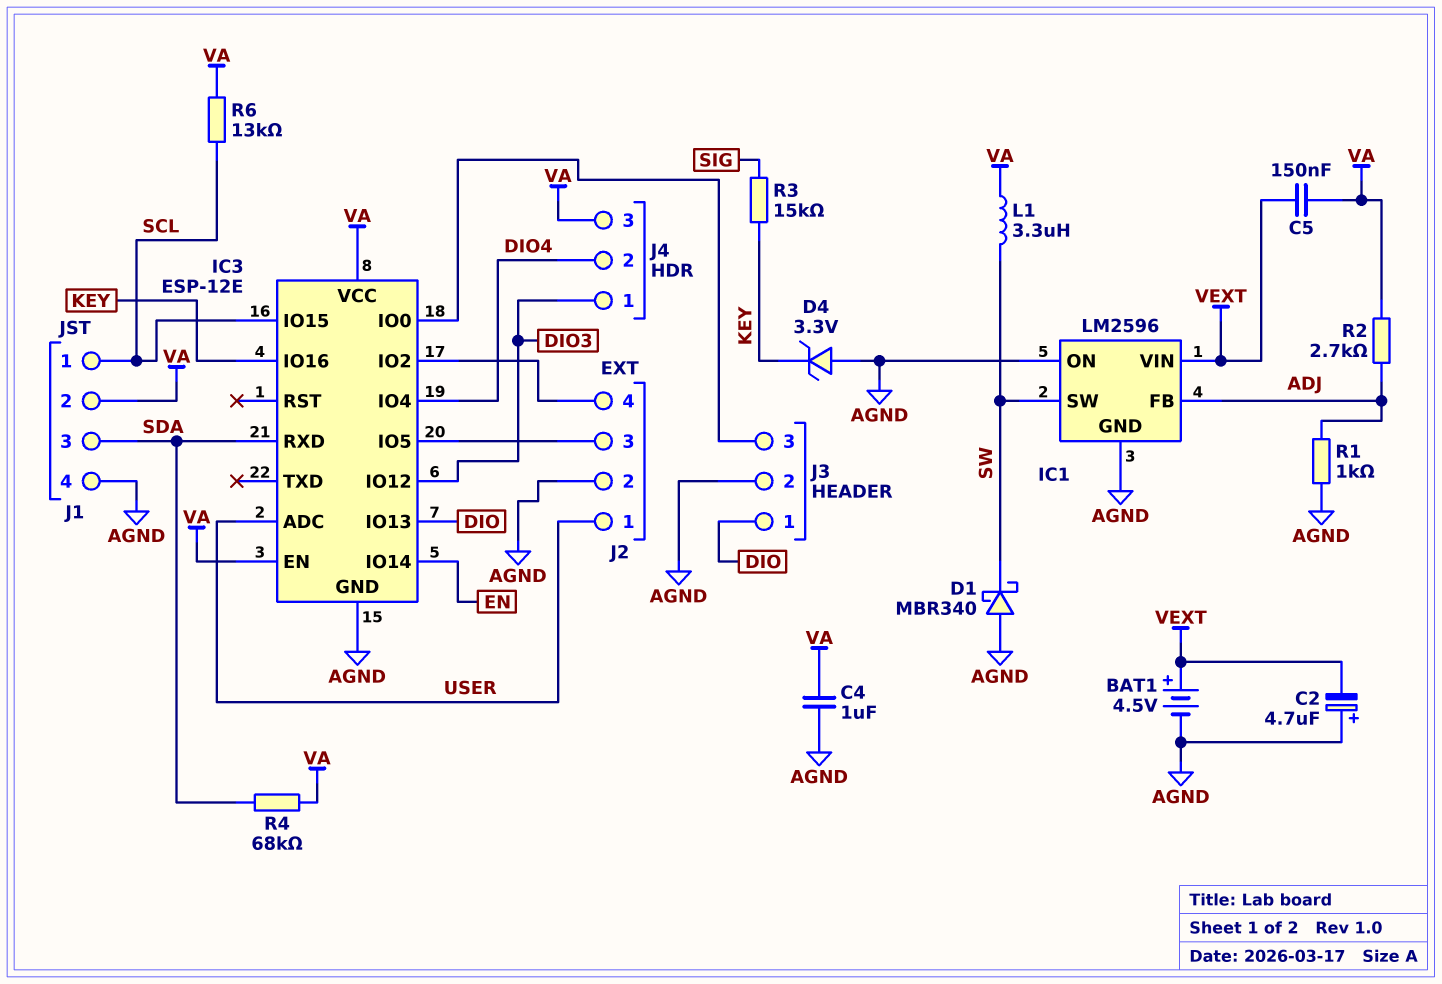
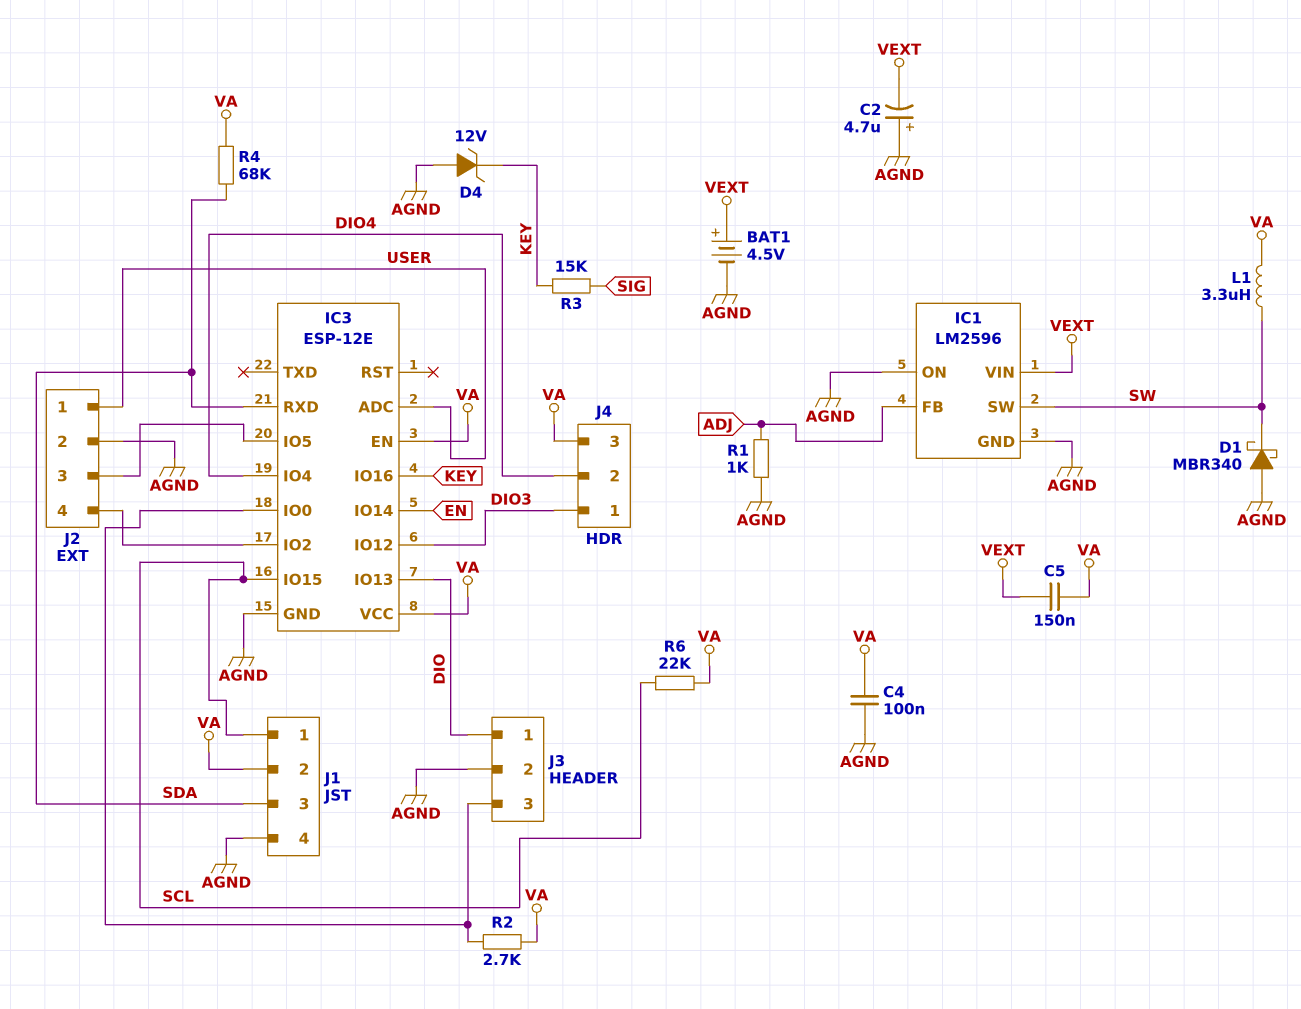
C4: 1uF (AGND, VA) -> 100nF (AGND, VA)
D4: zener 3.3V (A AGND, K KEY) -> zener 12V (A AGND, K KEY)
R2: 2.7k (ADJ, VA) -> 2.7k (IC3/IO0, VA)
R6: 13k (SCL, VA) -> 22k (SCL, VA)

